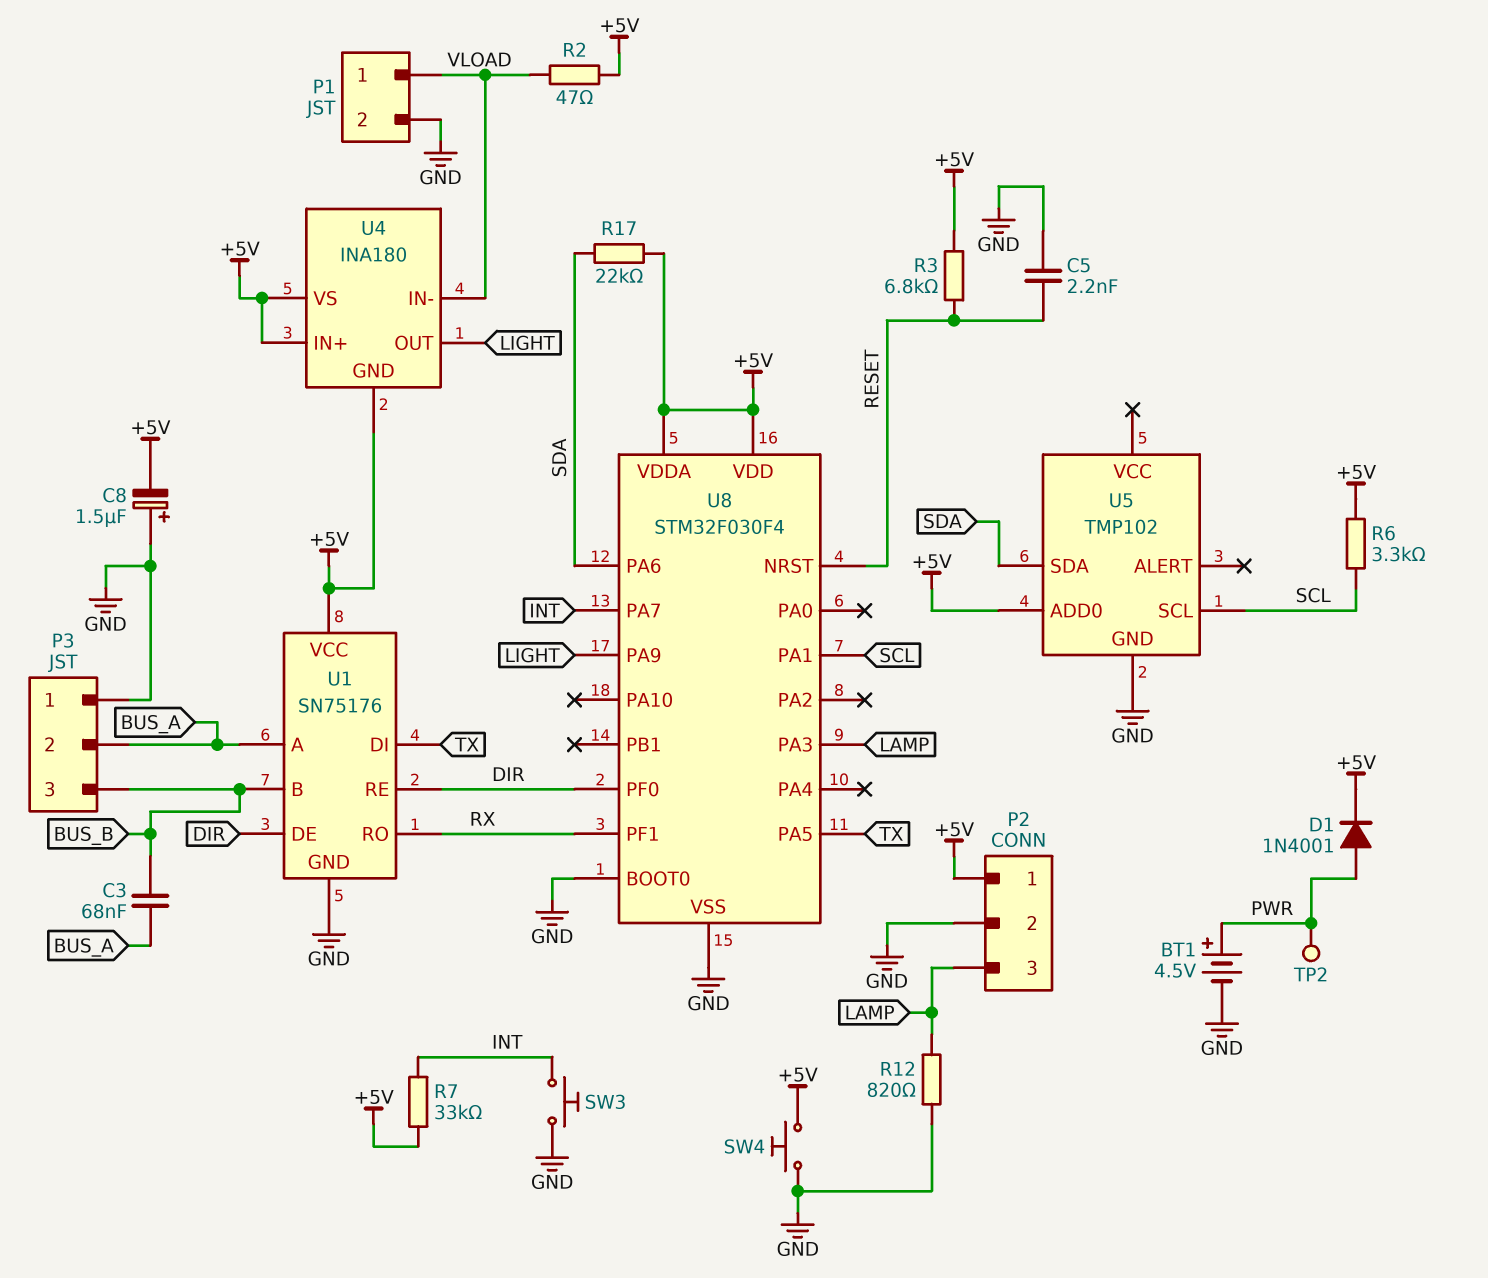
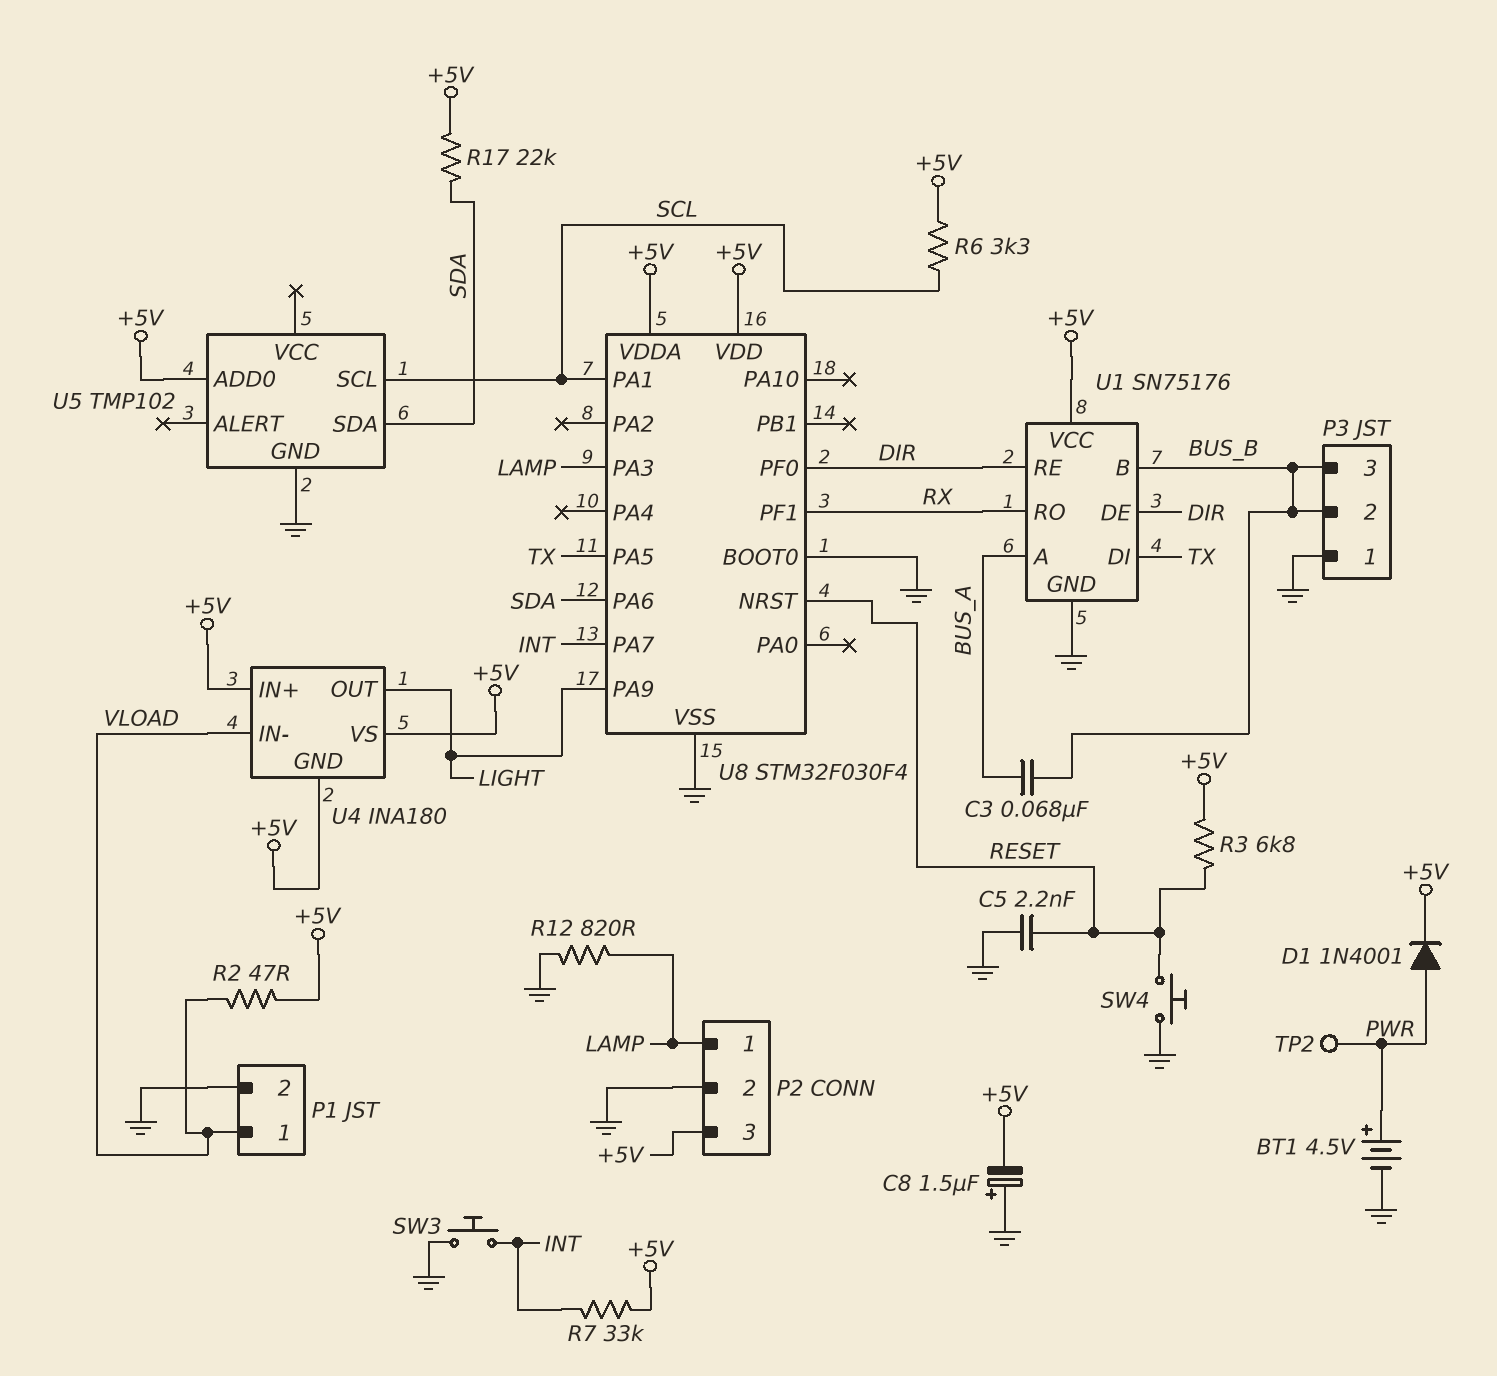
P2 pin 1: +5V -> LAMP
P2 pin 3: LAMP -> +5V
P3 pin 2: BUS_A -> BUS_B
SW4: button (+5V, GND) -> button (GND, RESET)

